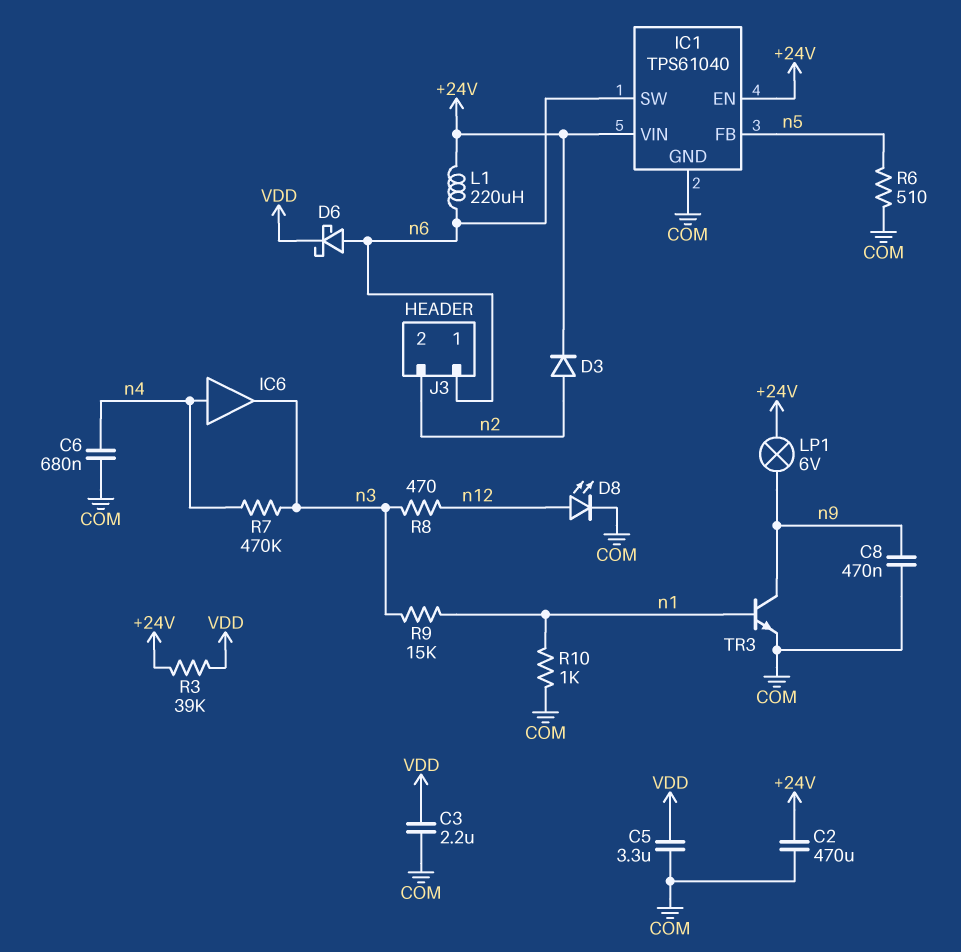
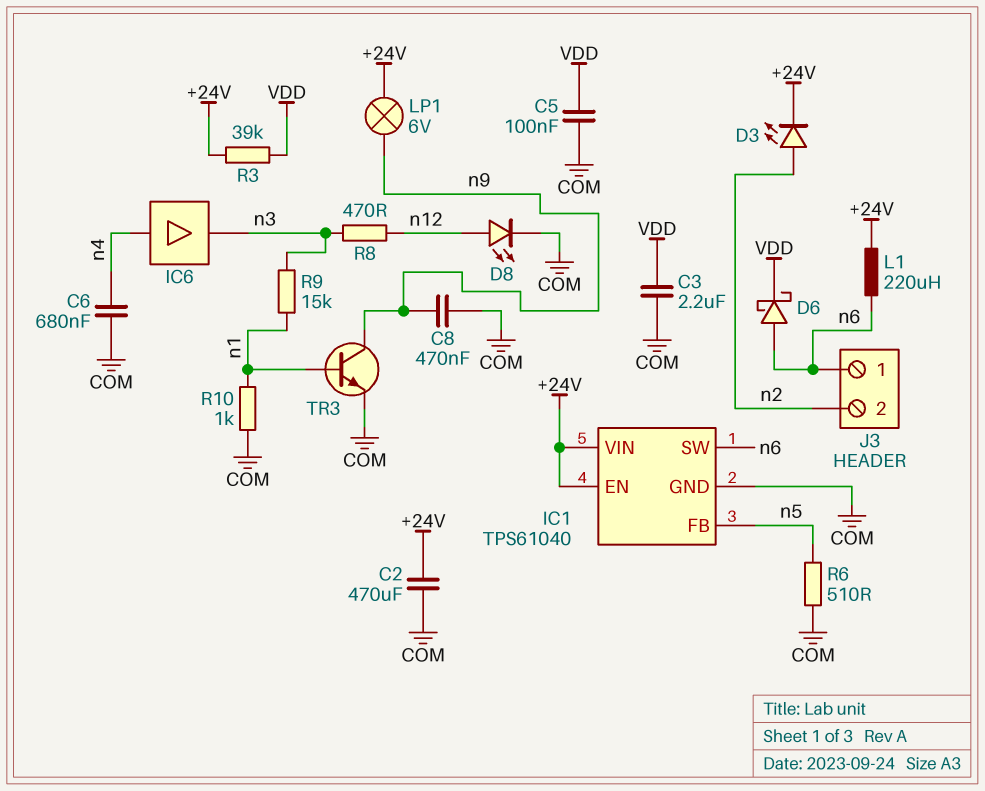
C5: 3.3uF (COM, VDD) -> 100nF (COM, VDD)
D3: diode (A n2, K +24V) -> LED (A n2, K +24V)
R7: 470k (n3, n4) -> none

